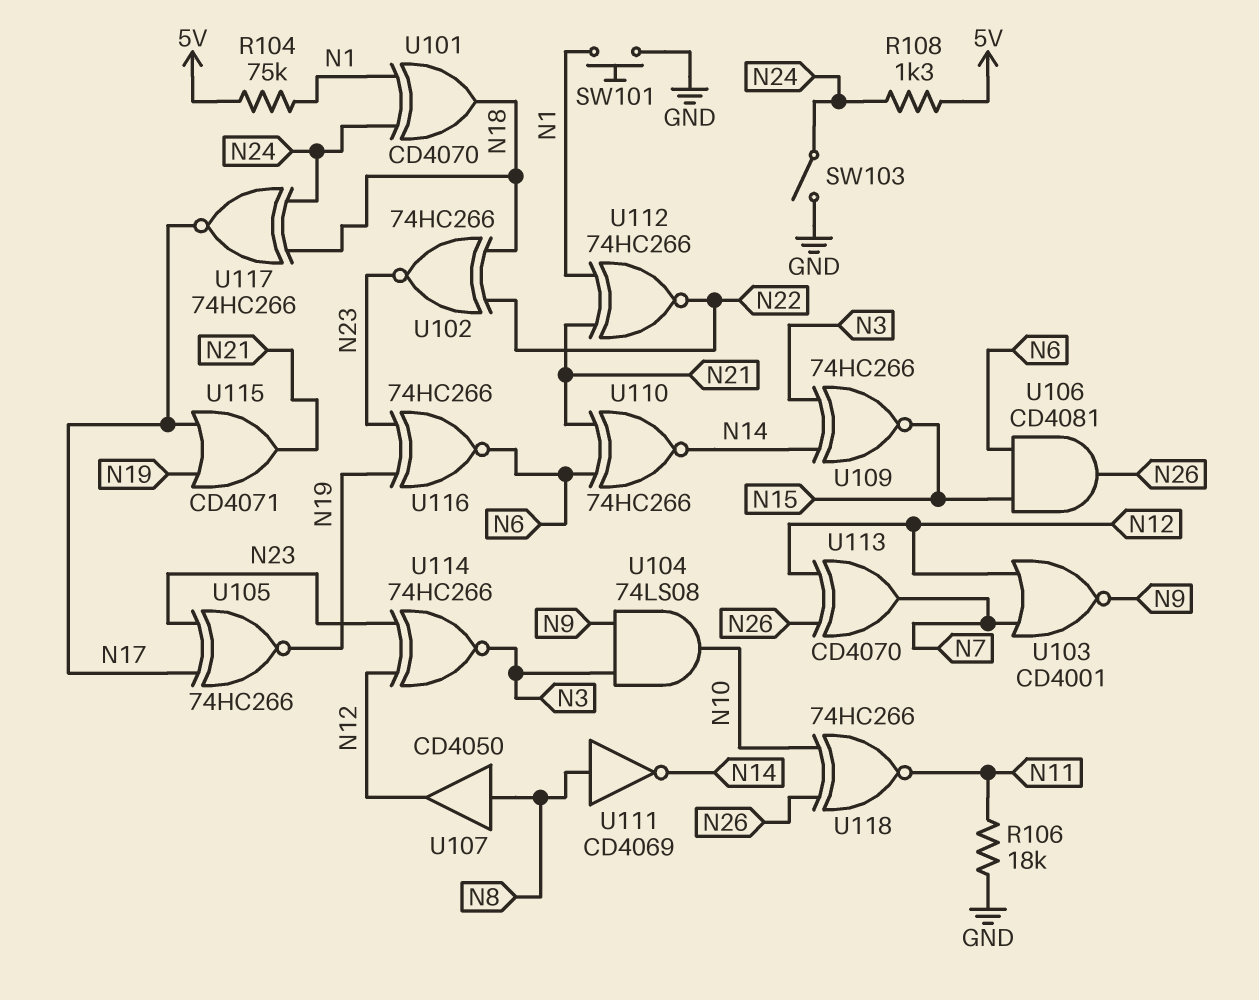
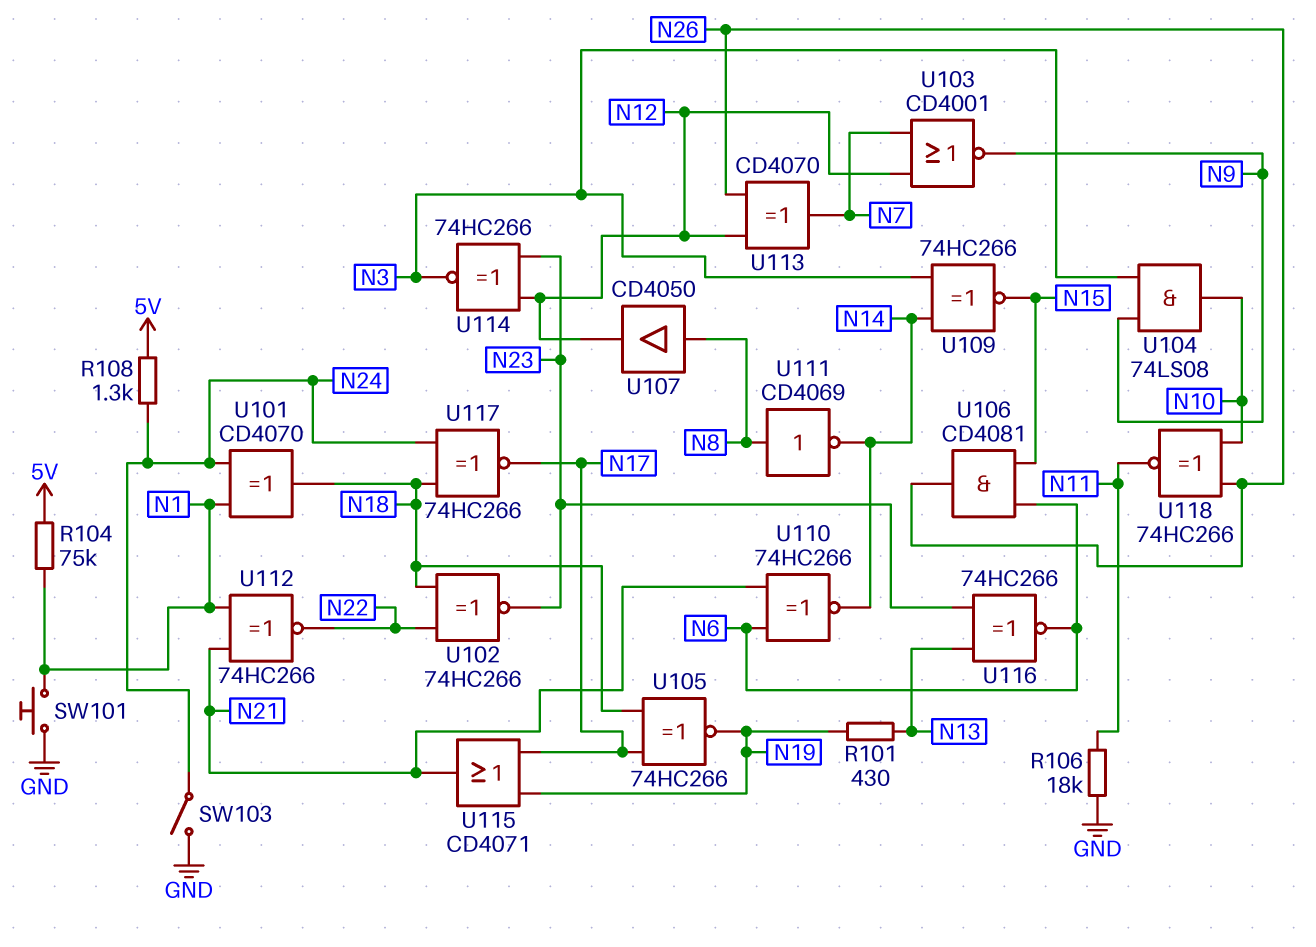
R101: none -> 430 (N13, N19)
U105: XNOR 74HC266 (in N17, in N23, out N19) -> XNOR 74HC266 (in N17, in N18, out N19)
U116: XNOR 74HC266 (in N19, in N23, out N6) -> XNOR 74HC266 (in N13, in N23, out N6)

